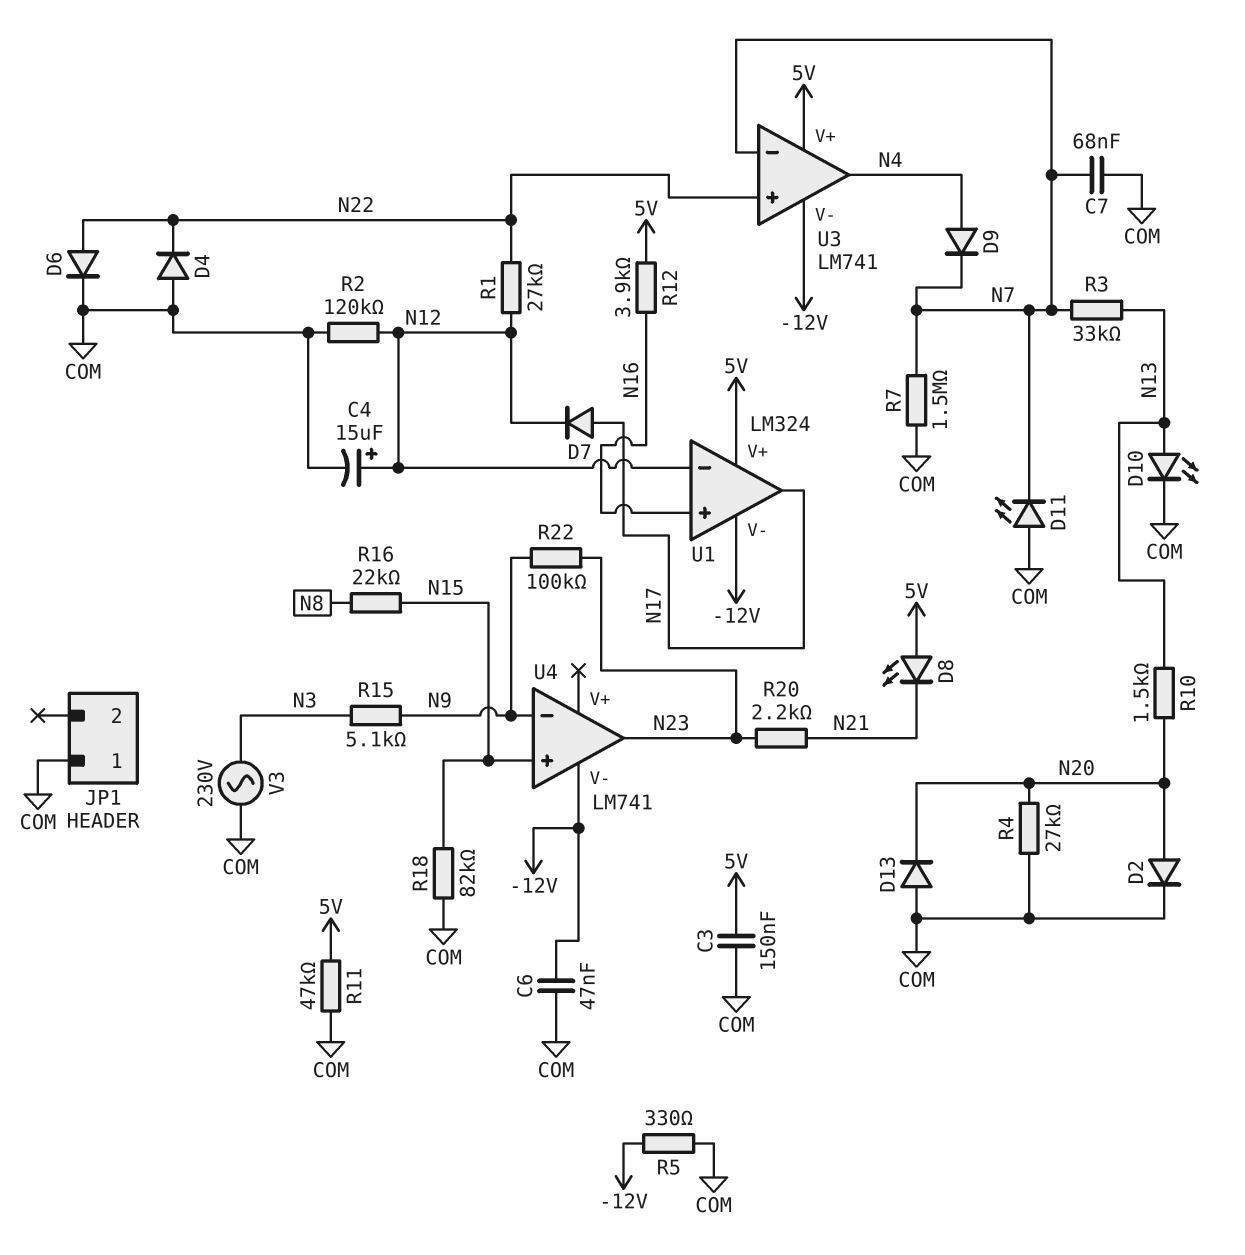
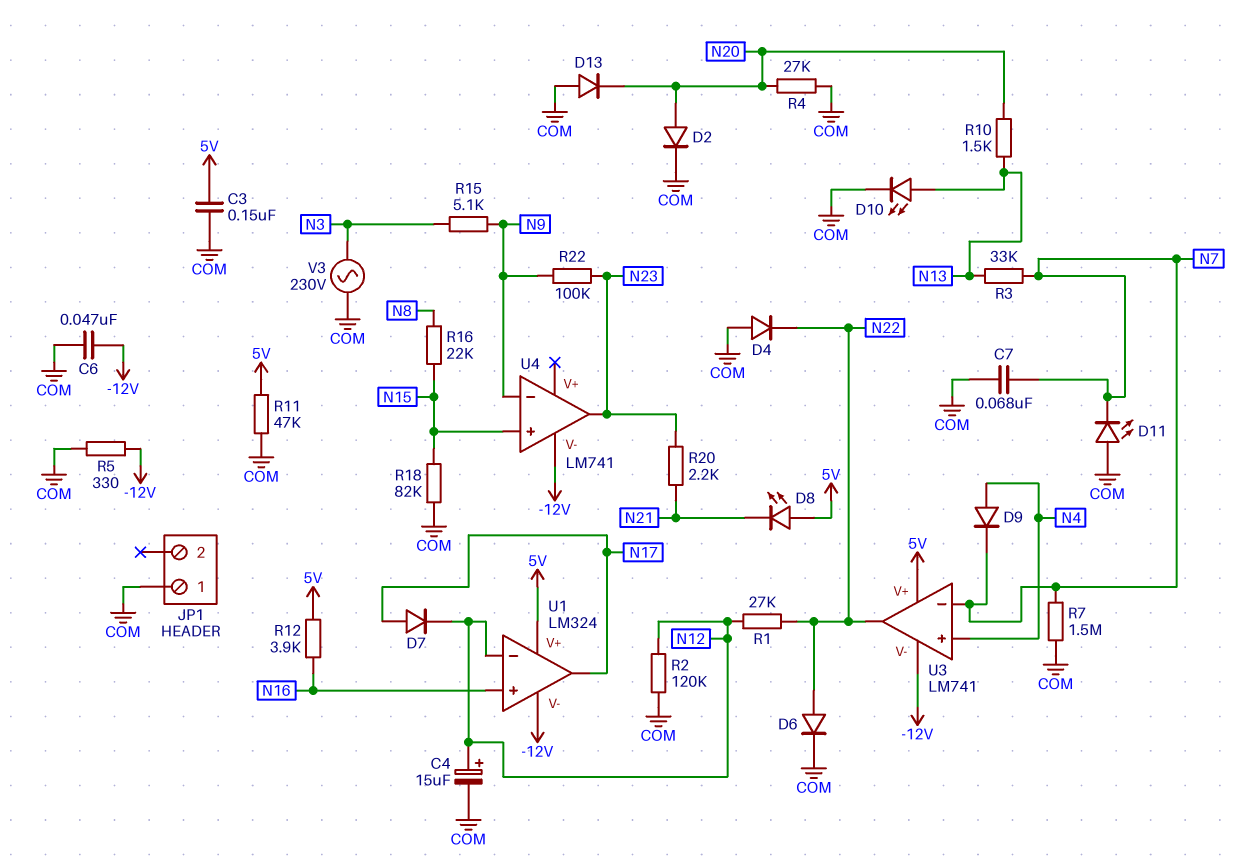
U3 pin in+: N22 -> N4
U3 pin out: N4 -> N22

